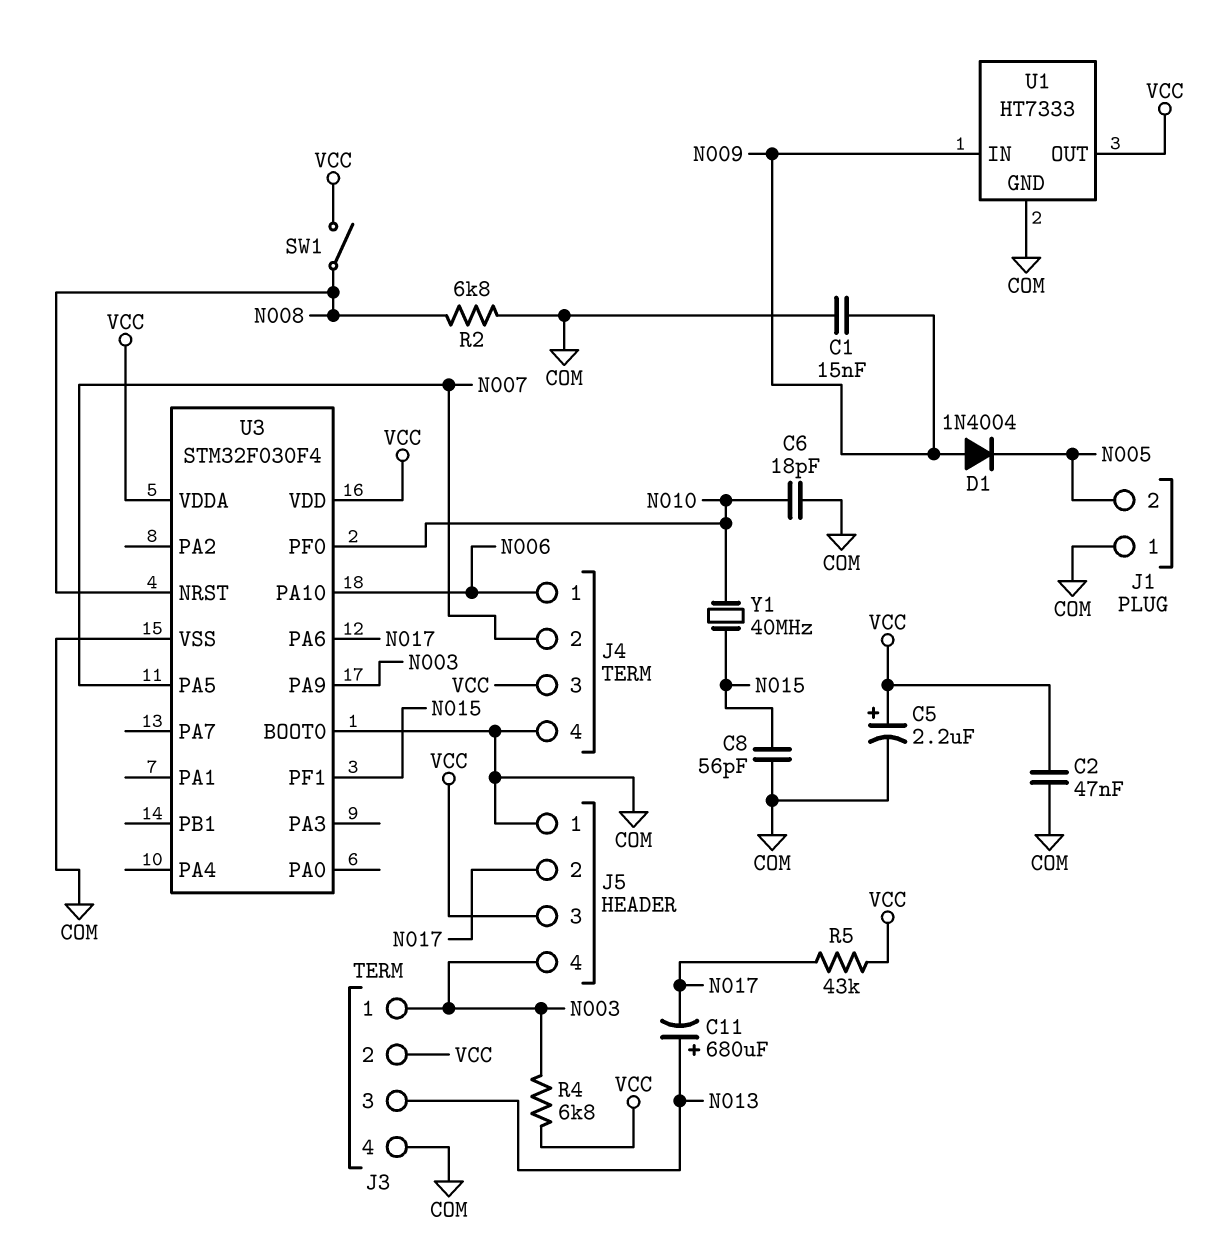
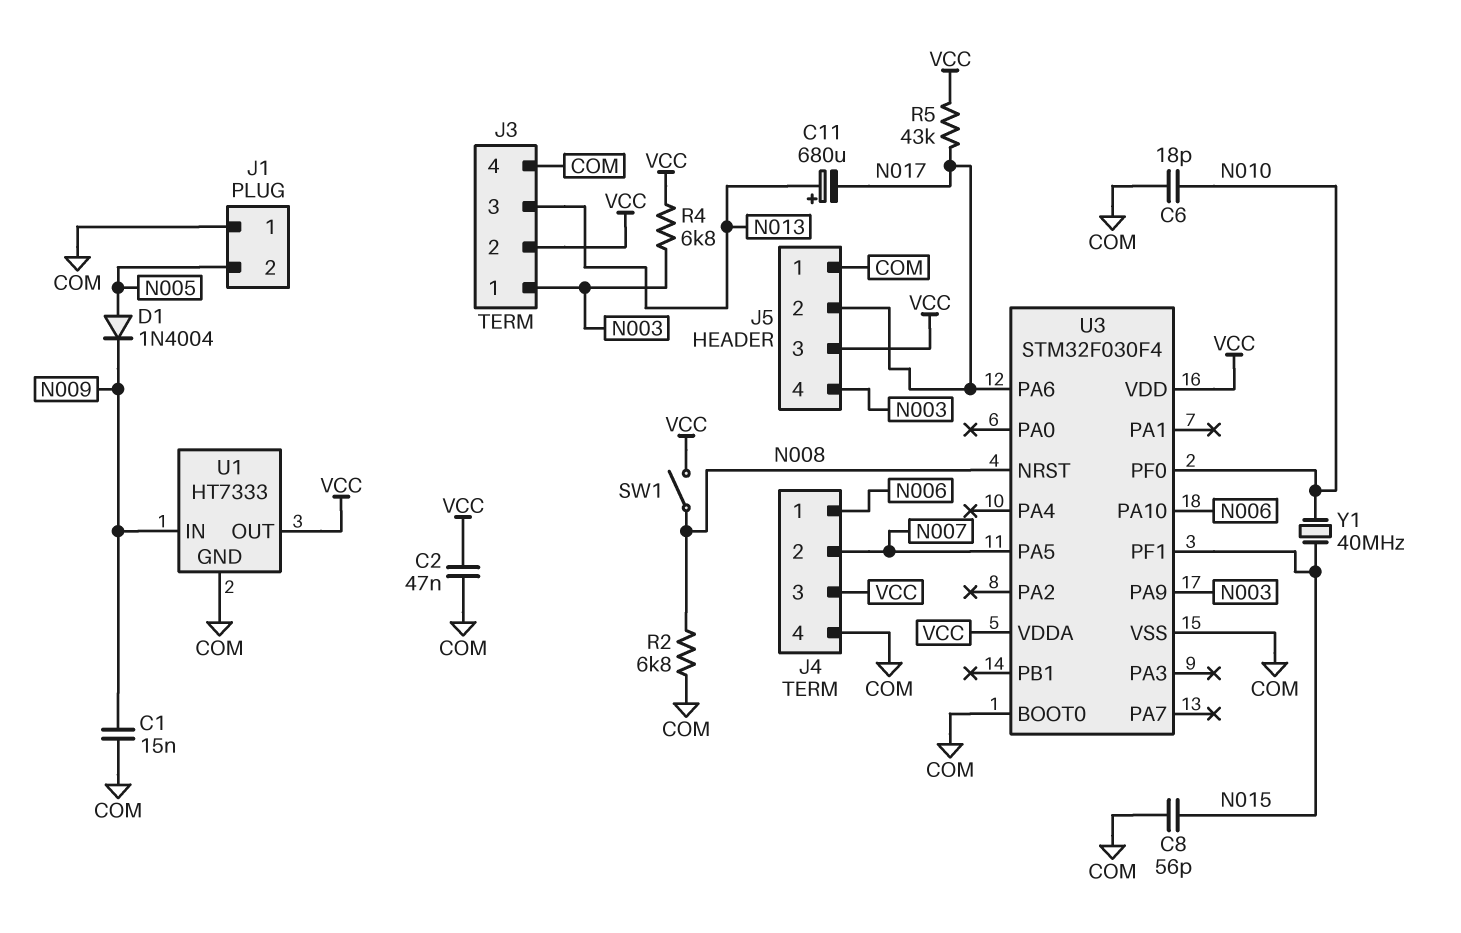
C5: 2.2uF (plus VCC, minus COM) -> none
D1: diode 1N4004 (A N009, K N005) -> diode 1N4004 (A N005, K N009)

